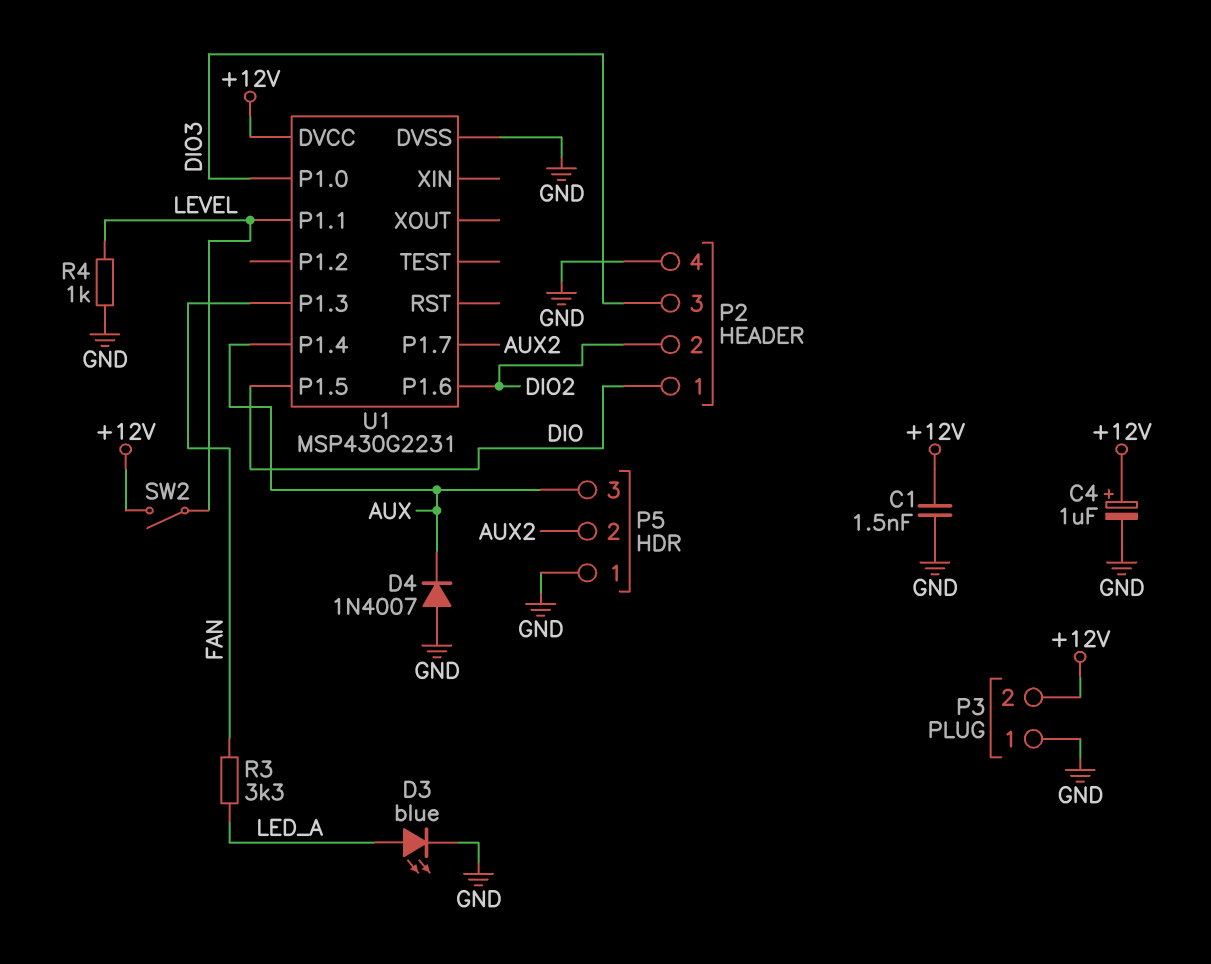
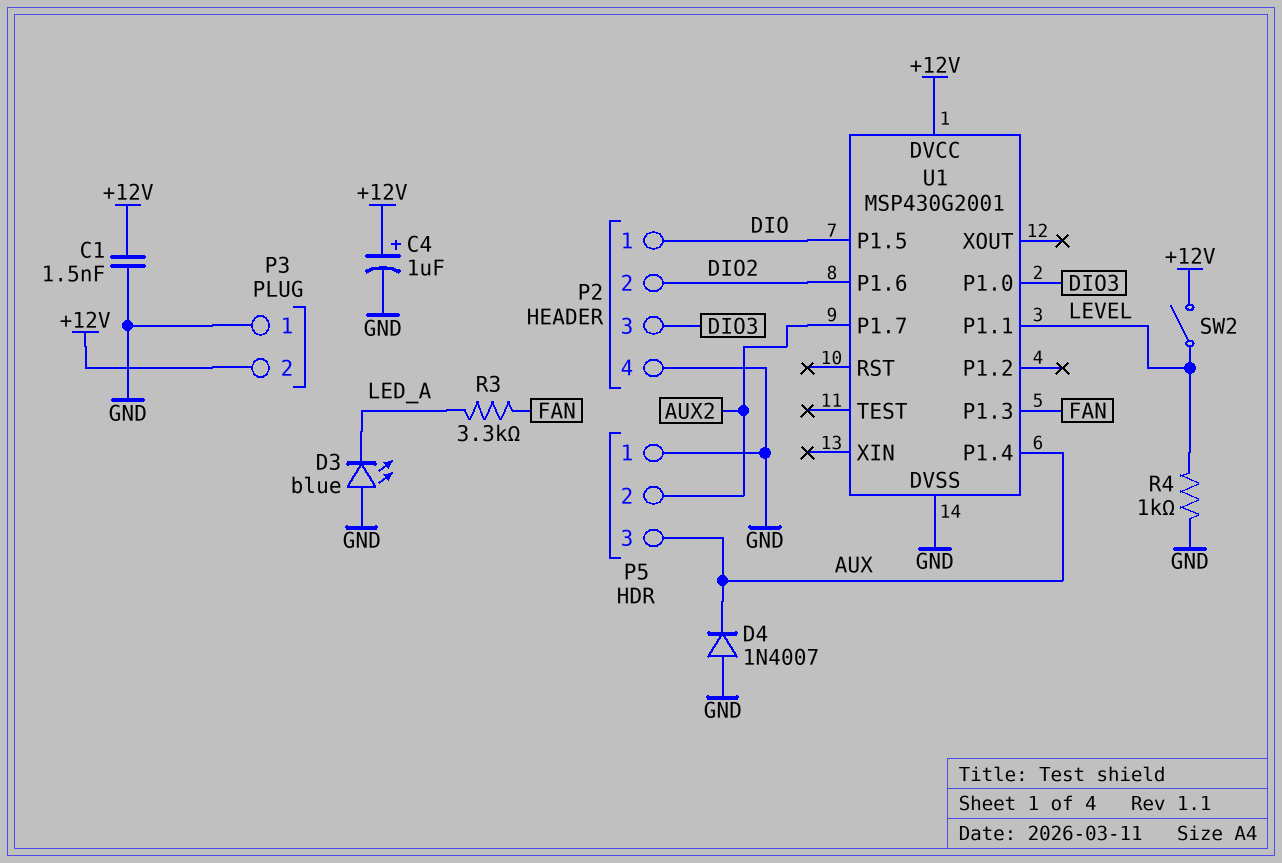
D3: LED blue (A LED_A, K GND) -> LED blue (A GND, K LED_A)
U1: MSP430G2231 -> MSP430G2001

